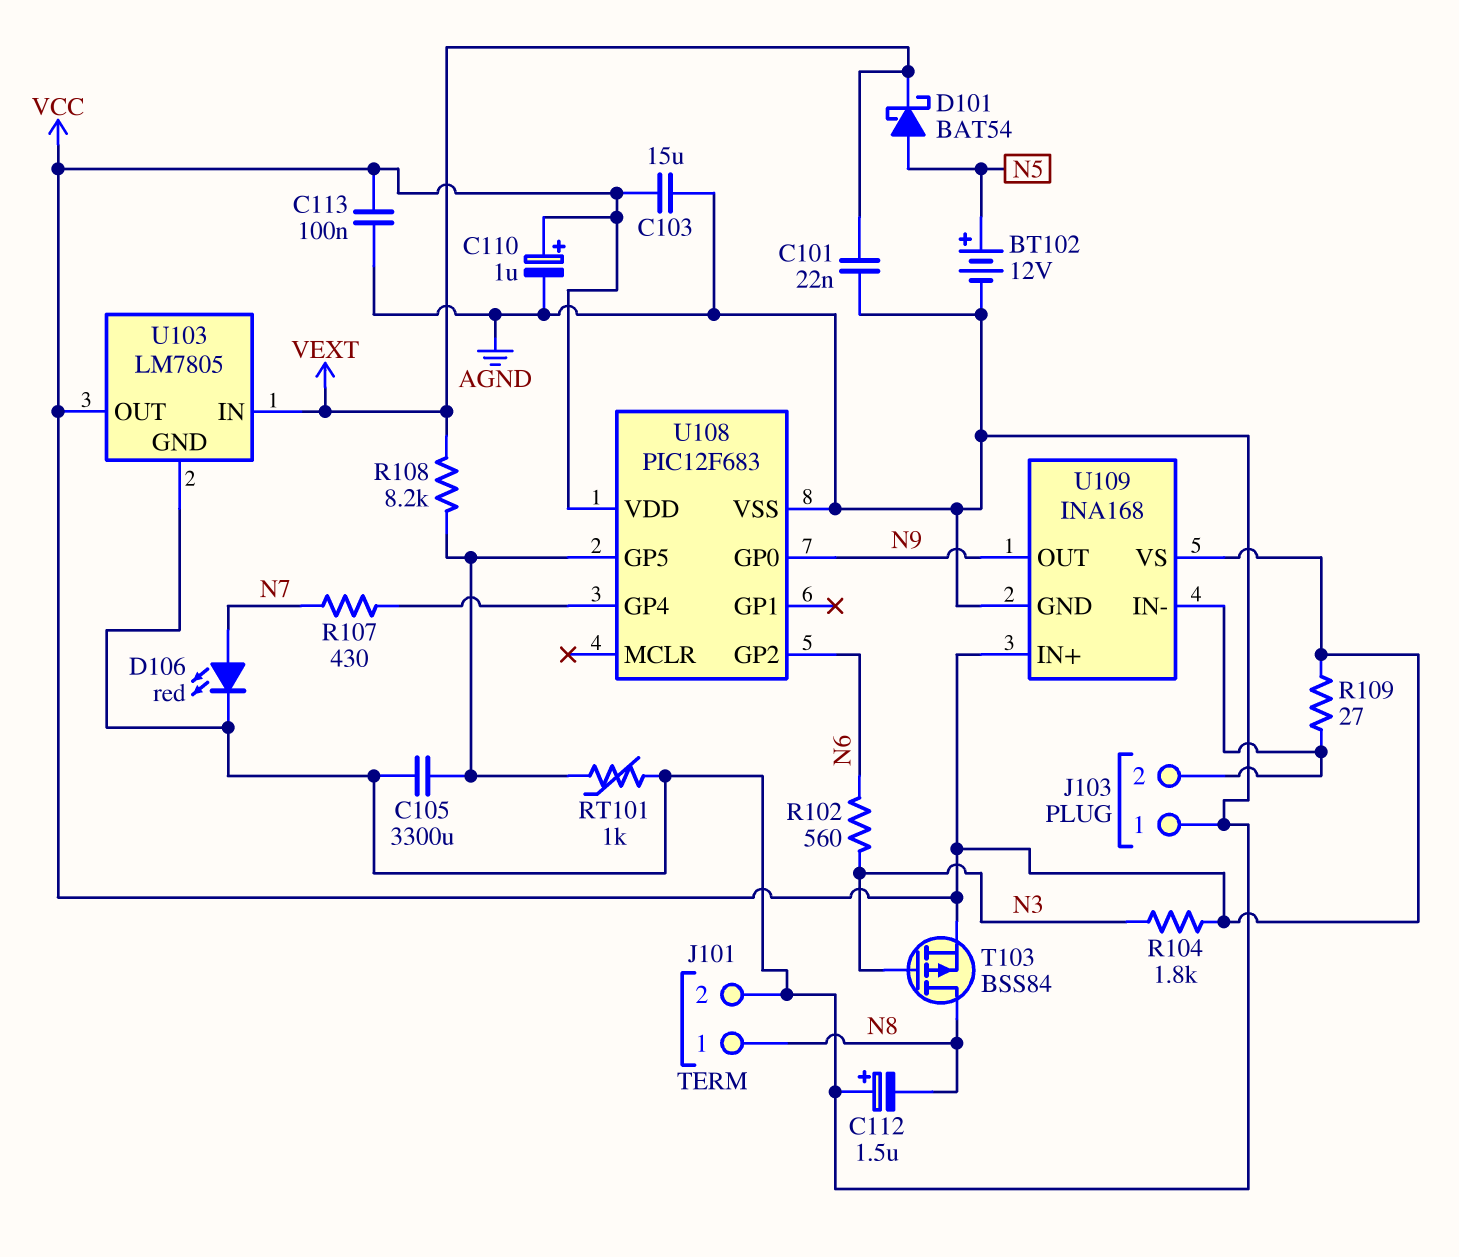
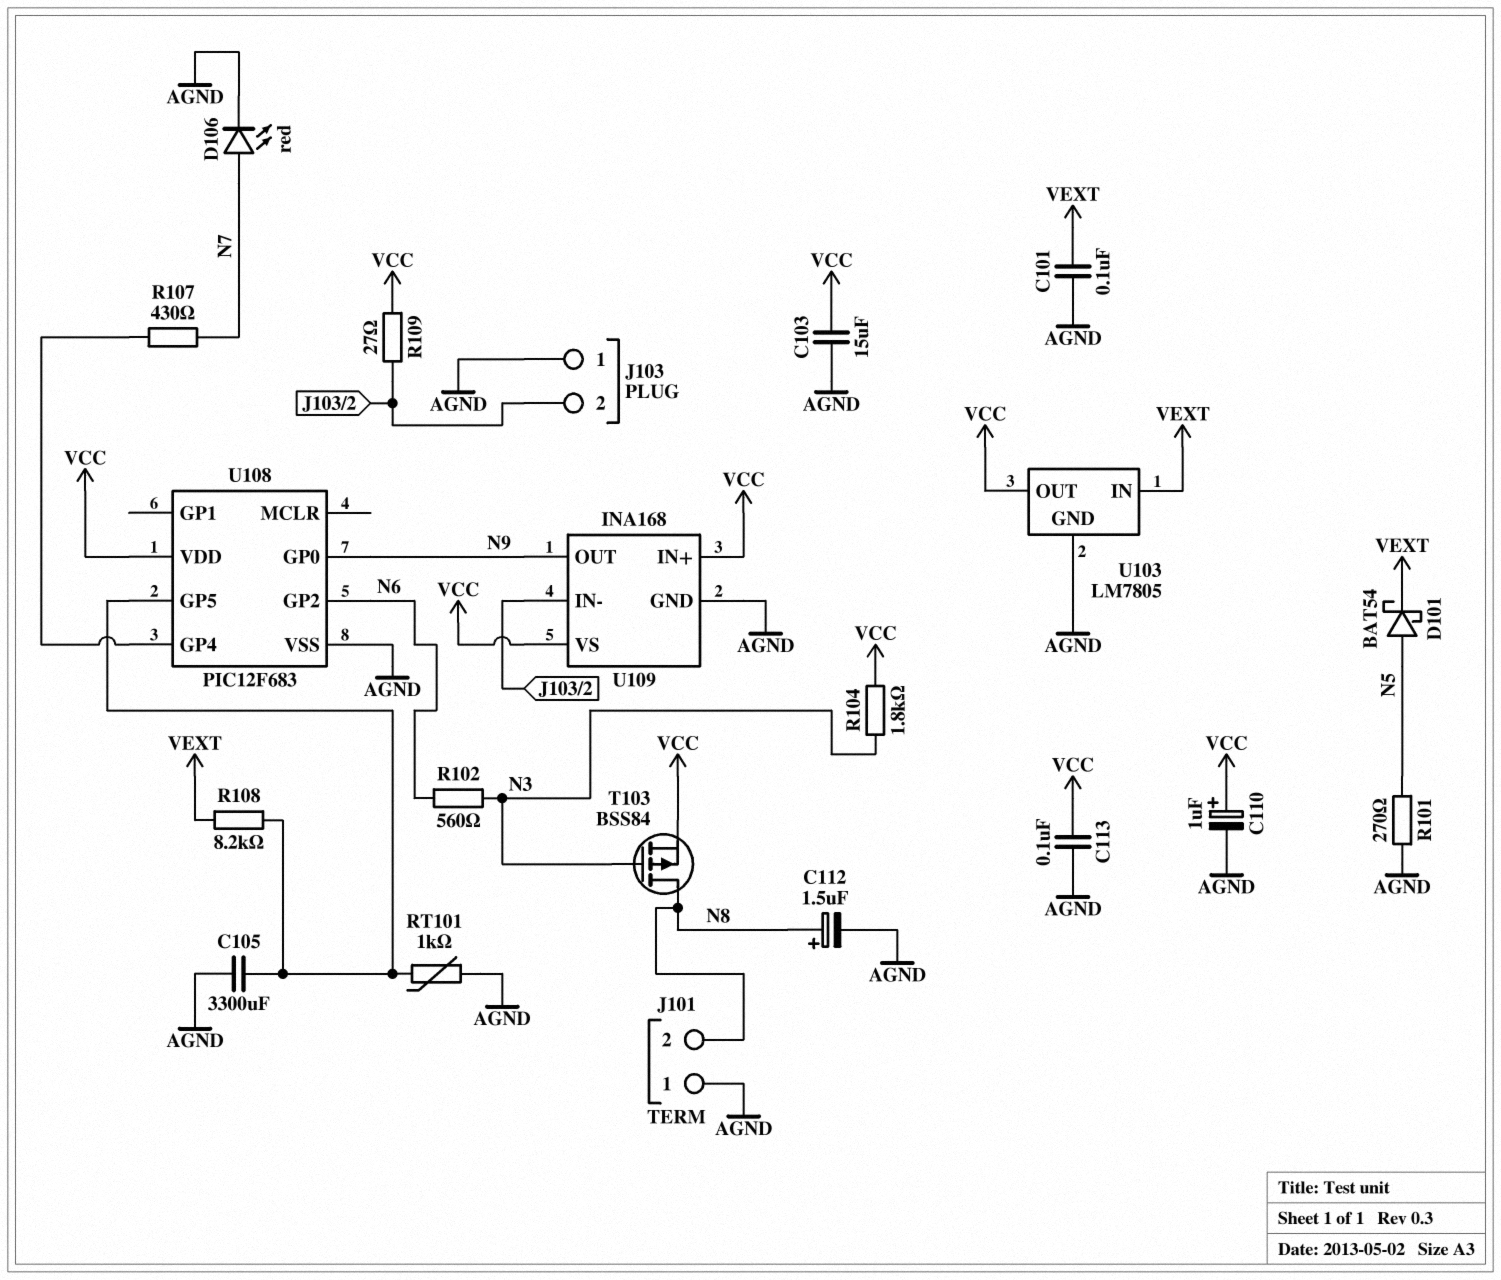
BT102: 12V (plus N5, minus AGND) -> none
C101: 22nF (AGND, VEXT) -> 100nF (AGND, VEXT)
C112: 1.5uF (plus AGND, minus N8) -> 1.5uF (plus N8, minus AGND)
J101 pin 1: N8 -> AGND
J101 pin 2: AGND -> N8
R101: none -> 270 (AGND, N5)

